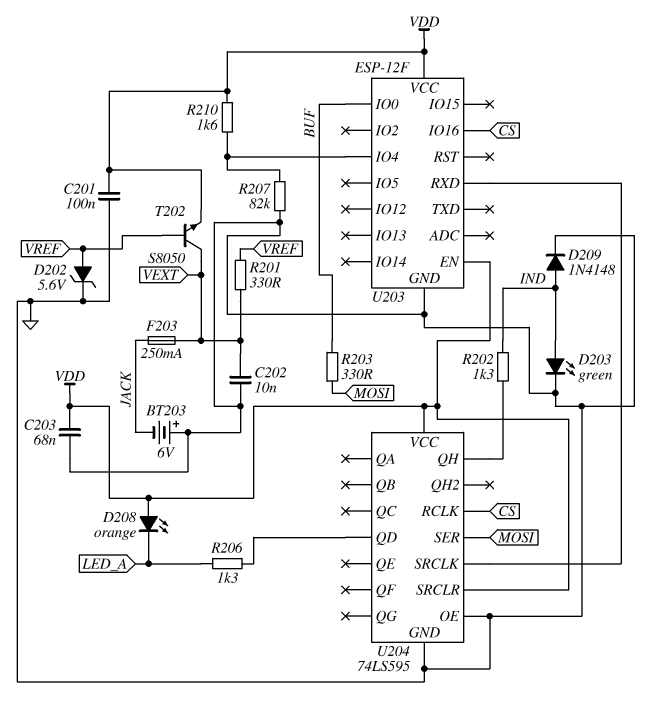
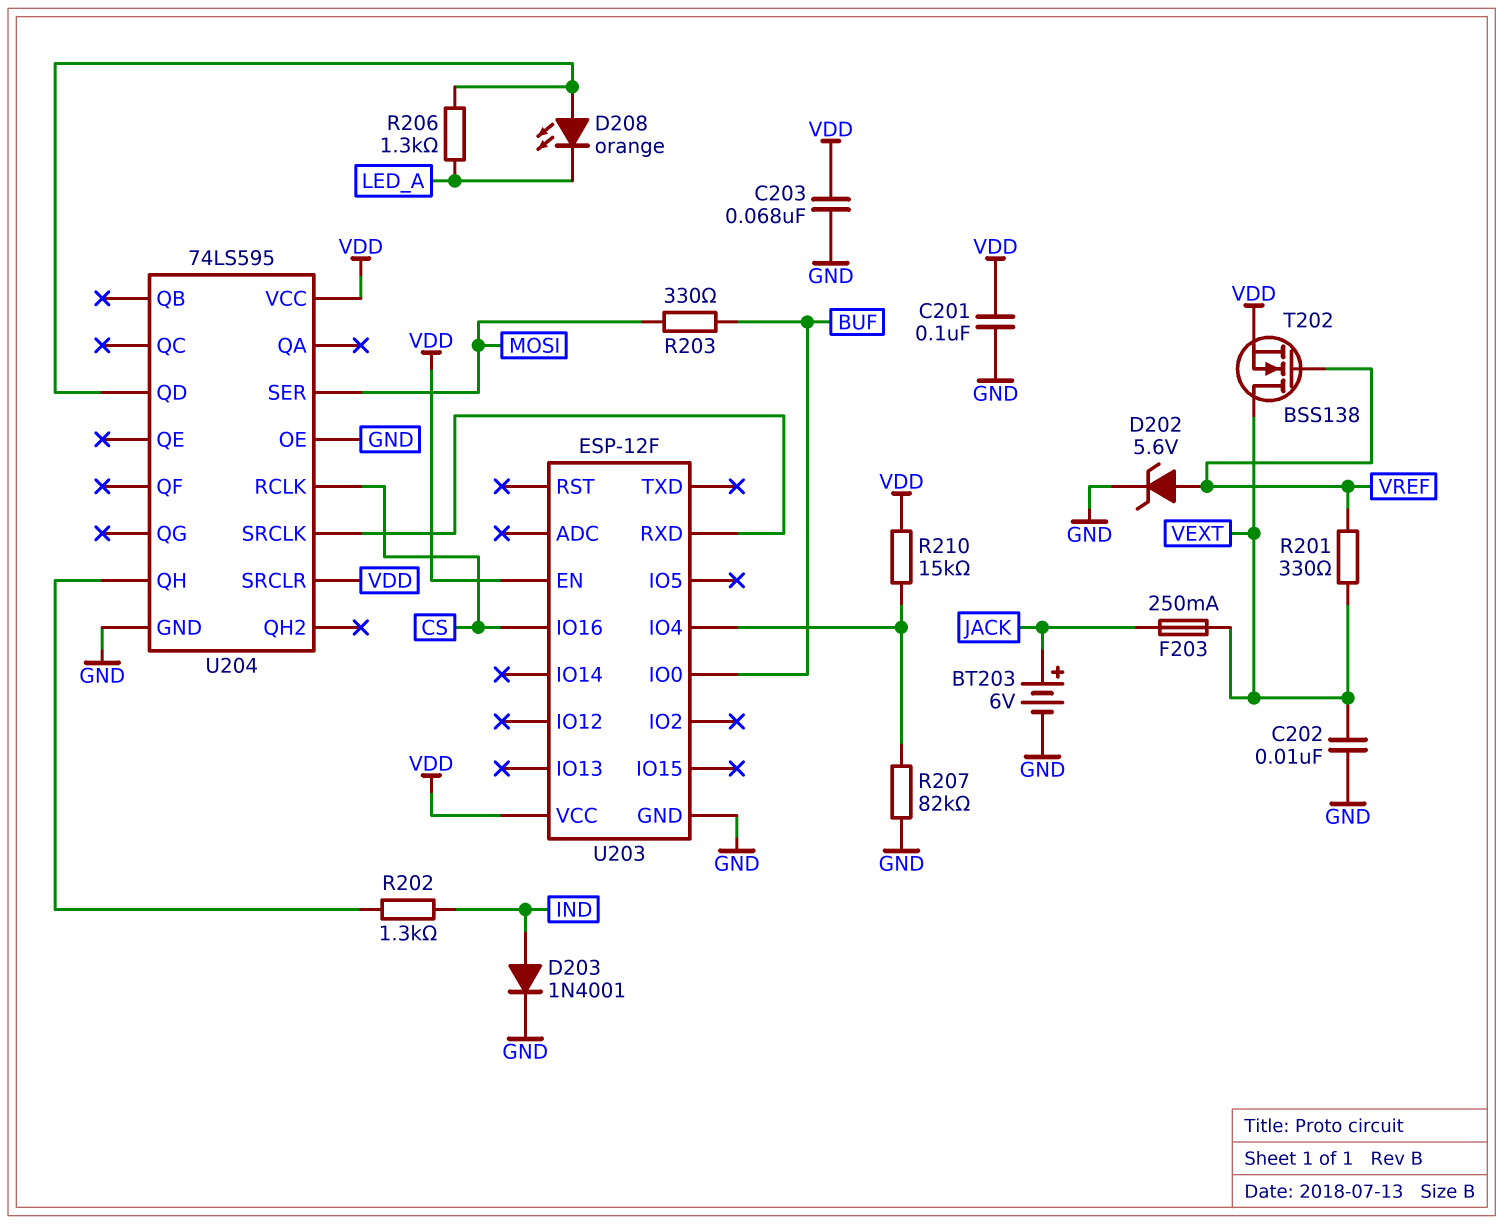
BT203: 6V (plus GND, minus JACK) -> 6V (plus JACK, minus GND)
D203: LED green (A IND, K GND) -> diode 1N4001 (A IND, K GND)
D208: LED orange (A VDD, K LED_A) -> LED orange (A U204/QD, K LED_A)
D209: diode 1N4148 (A IND, K GND) -> none
R210: 1.6k (U203/IO4, VDD) -> 15k (U203/IO4, VDD)
T202: NPN S8050 (B VREF, C VEXT, E VDD) -> NMOS BSS138 (G VREF, D VEXT, S VDD)

